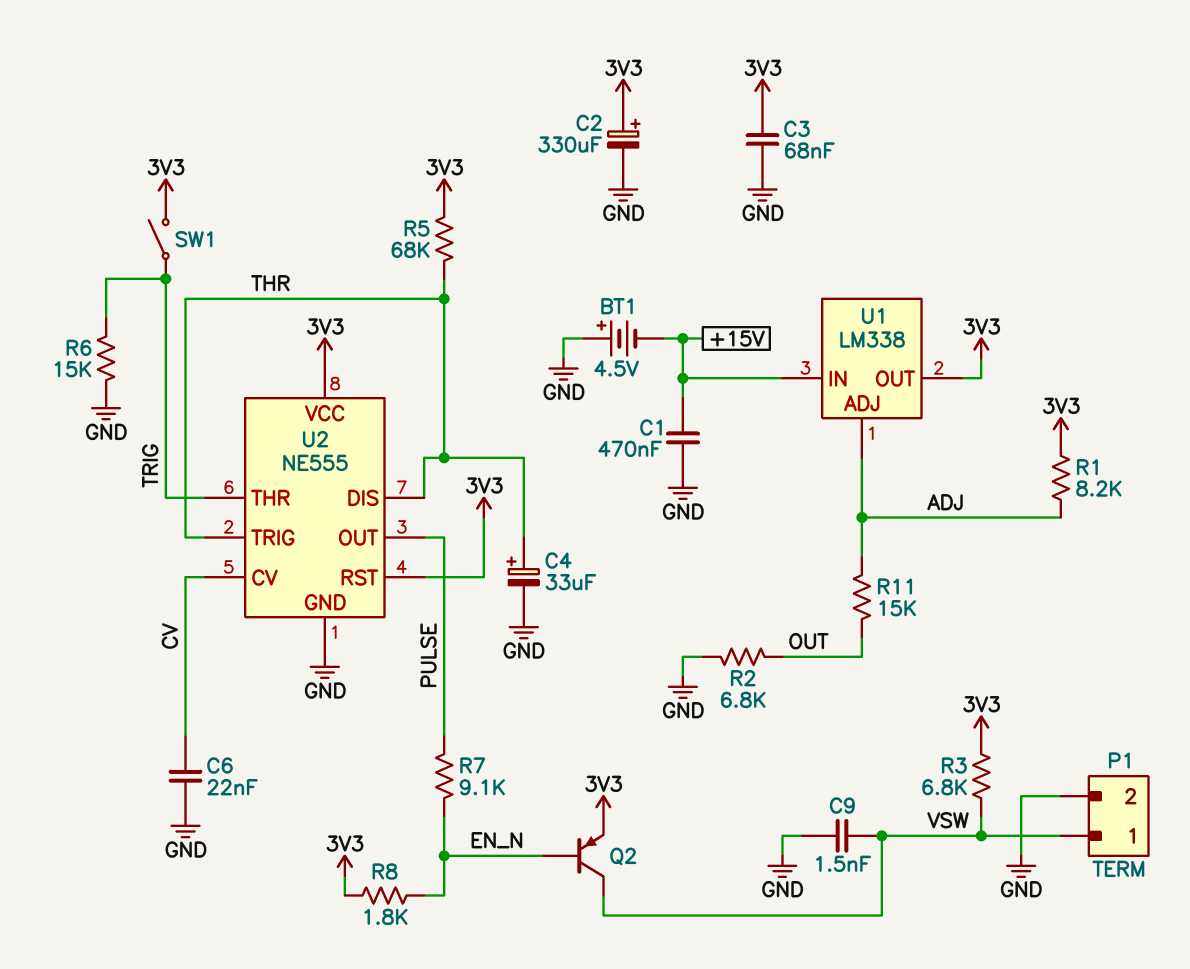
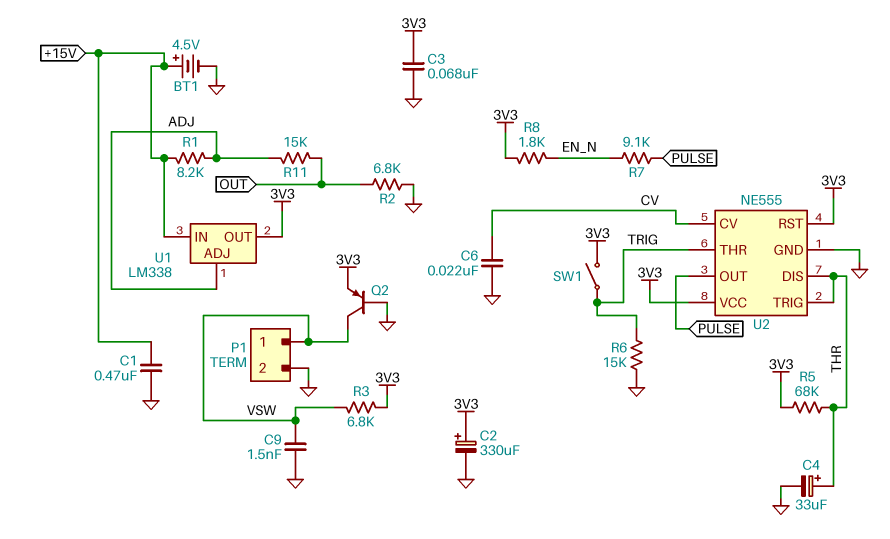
BT1: 4.5V (plus GND, minus +15V) -> 4.5V (plus +15V, minus GND)
Q2: PNP (B EN_N, C VSW, E 3V3) -> PNP (B GND, C VSW, E 3V3)
R1: 8.2k (3V3, ADJ) -> 8.2k (+15V, ADJ)

